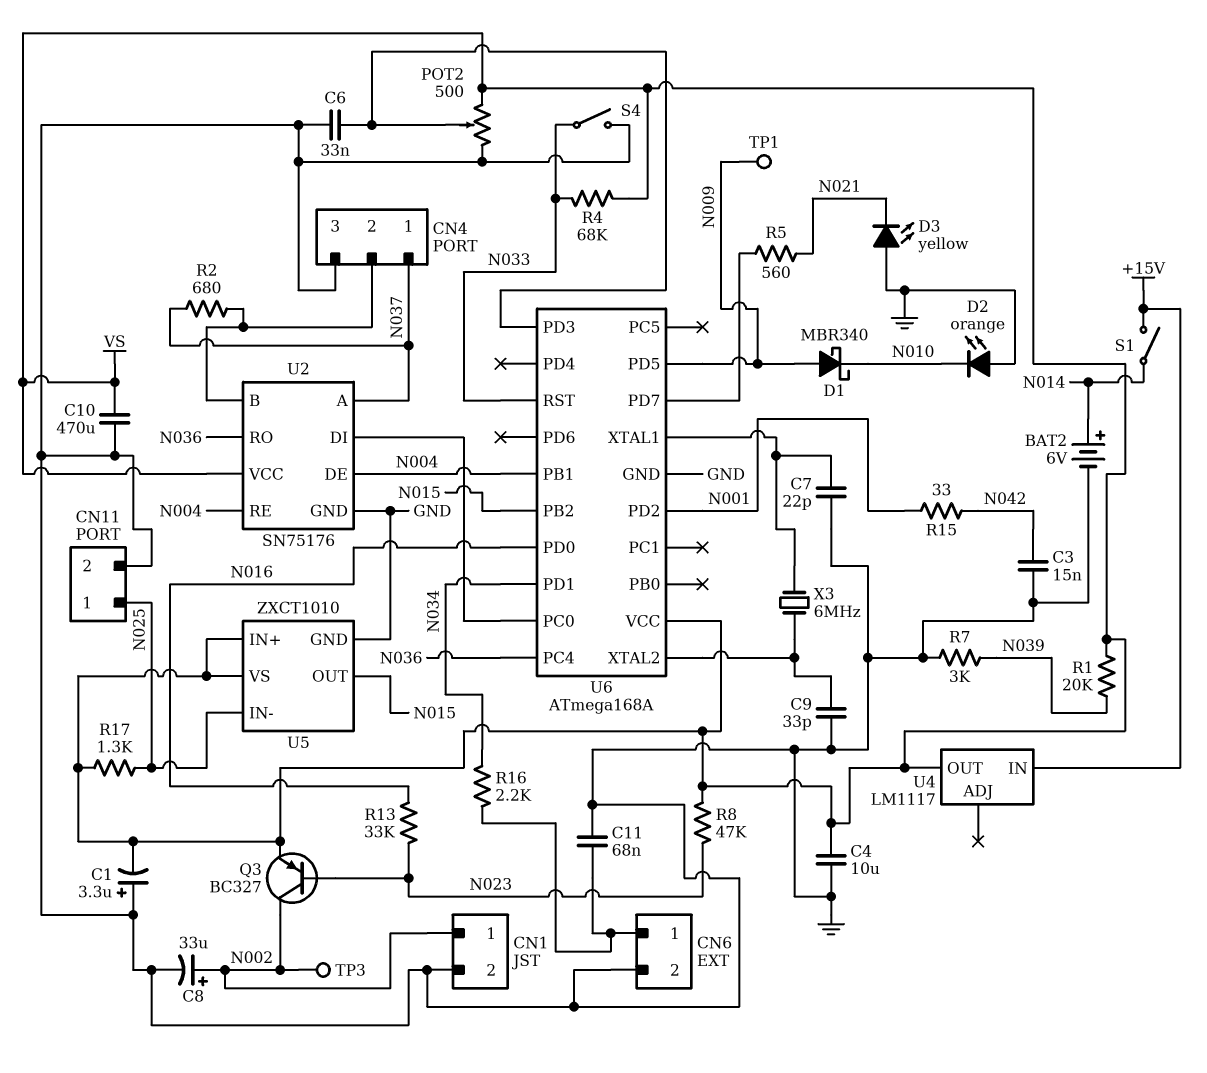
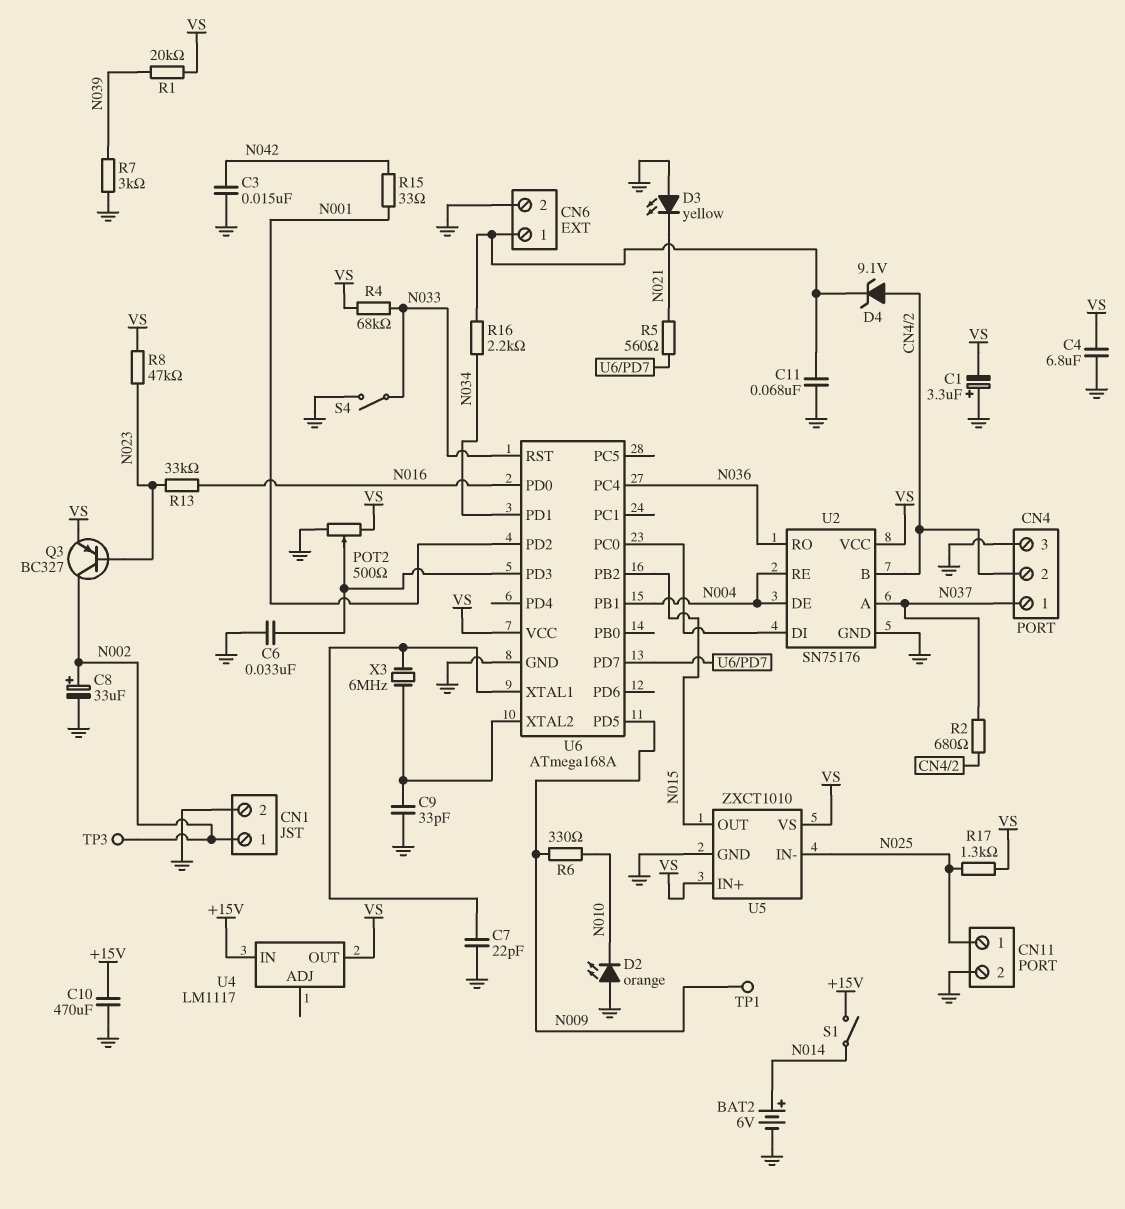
C4: 10uF (GND, VS) -> 6.8uF (GND, VS)
C10: 470uF (GND, VS) -> 470uF (+15V, GND)
D1: schottky MBR340 (A N009, K N010) -> none
D4: none -> zener 9.1V (A CN4/2, K CN6/1)
R6: none -> 330 (N009, N010)

